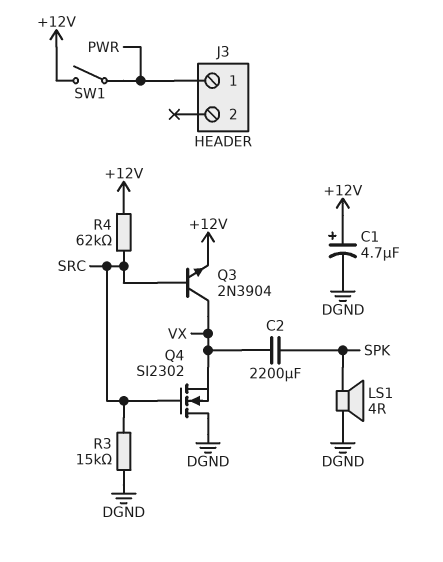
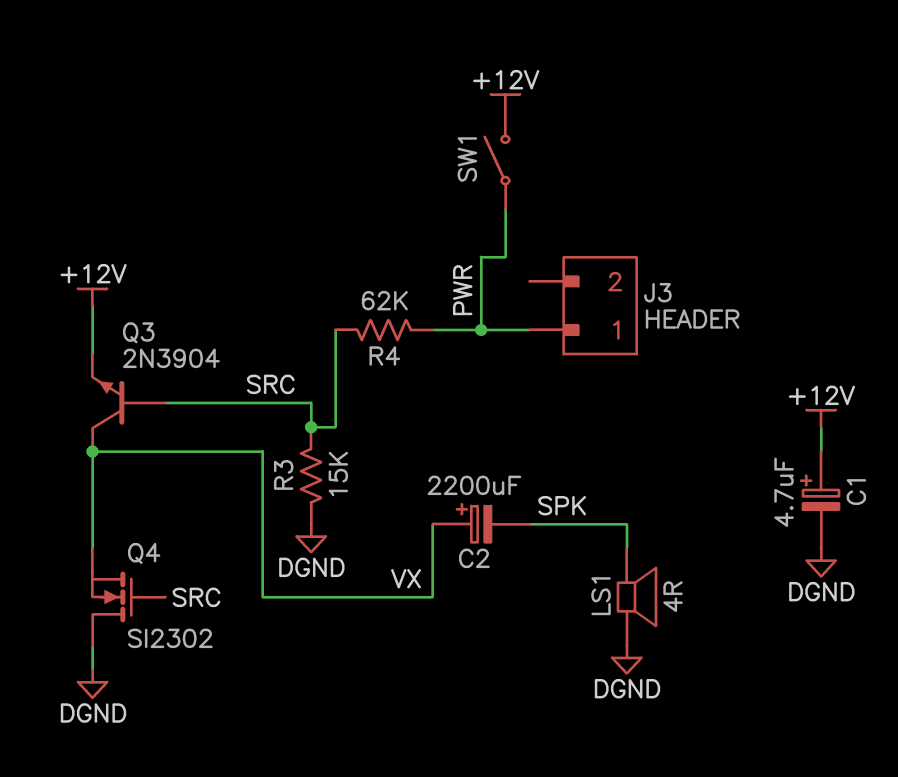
C2: 2200uF (SPK, VX) -> 2200uF (plus VX, minus SPK)
R4: 62k (+12V, SRC) -> 62k (PWR, SRC)

